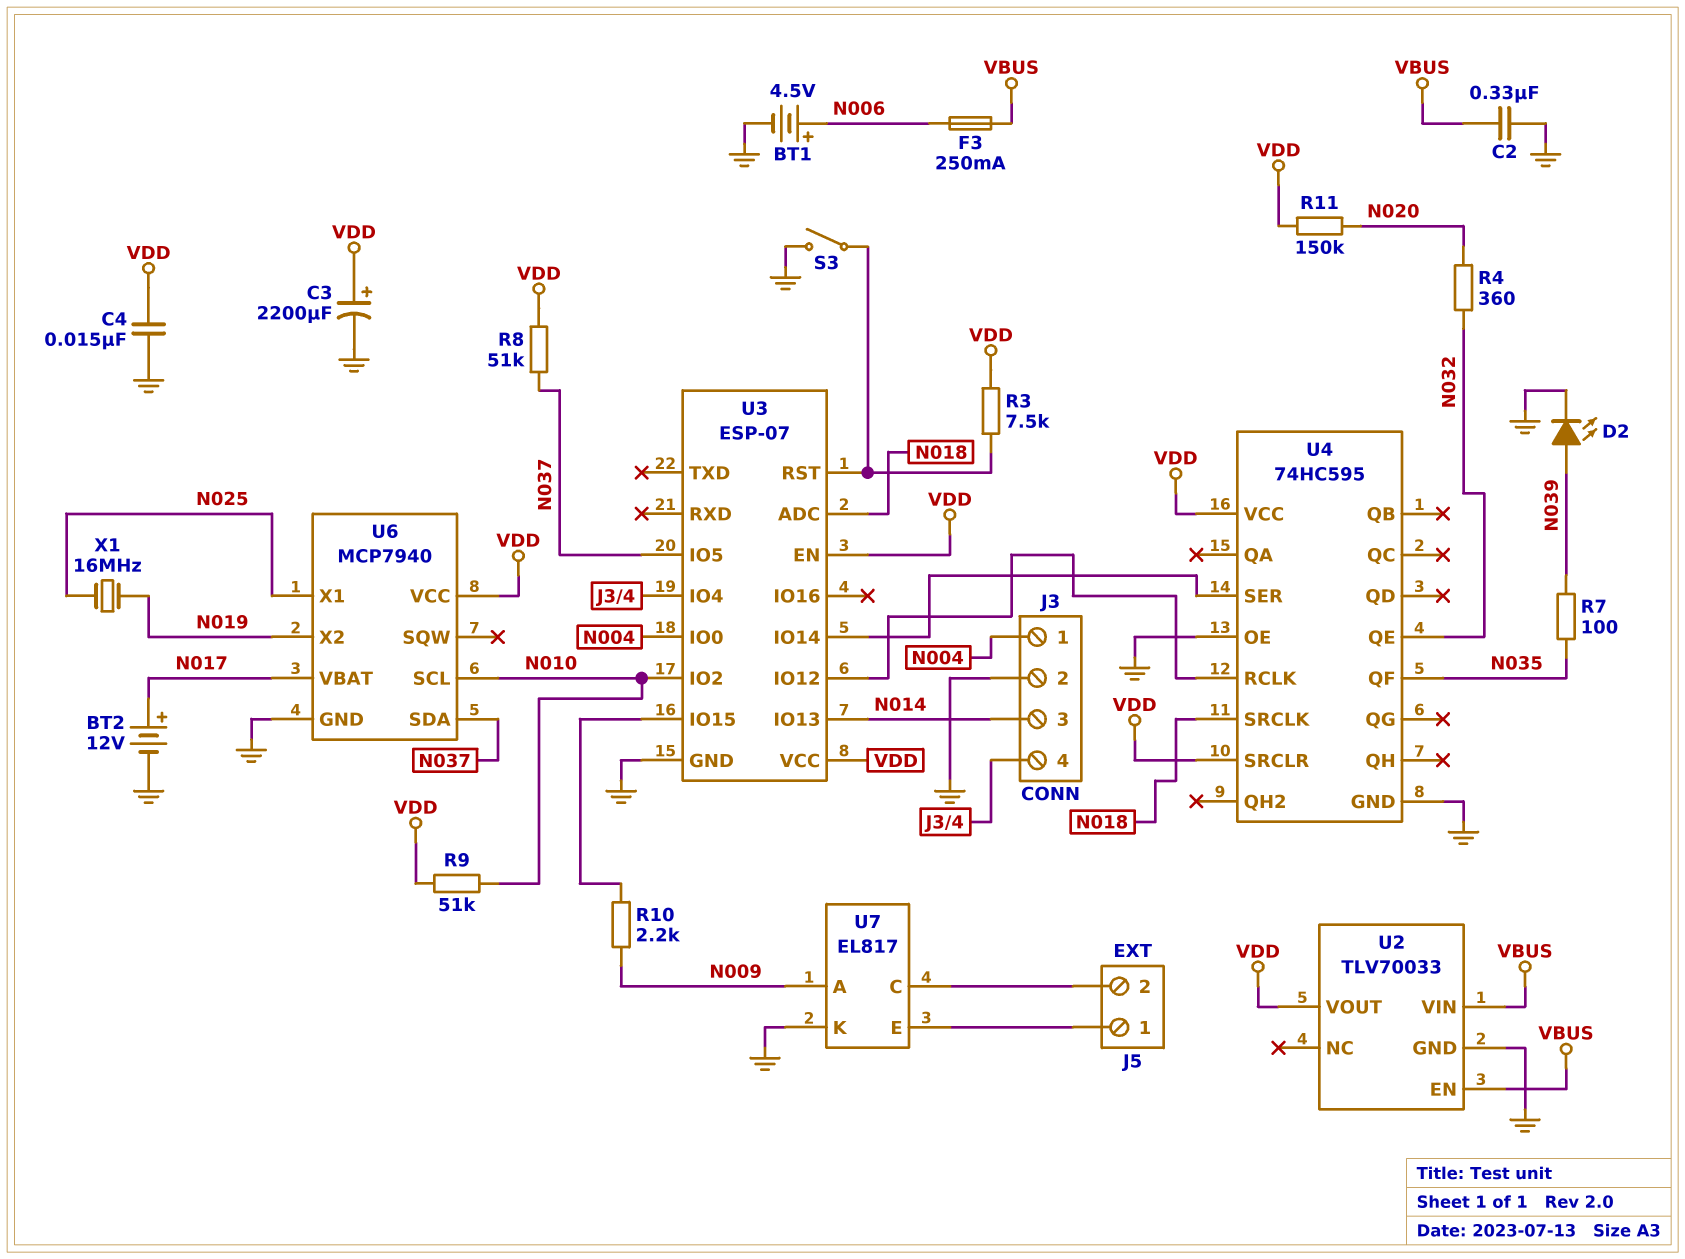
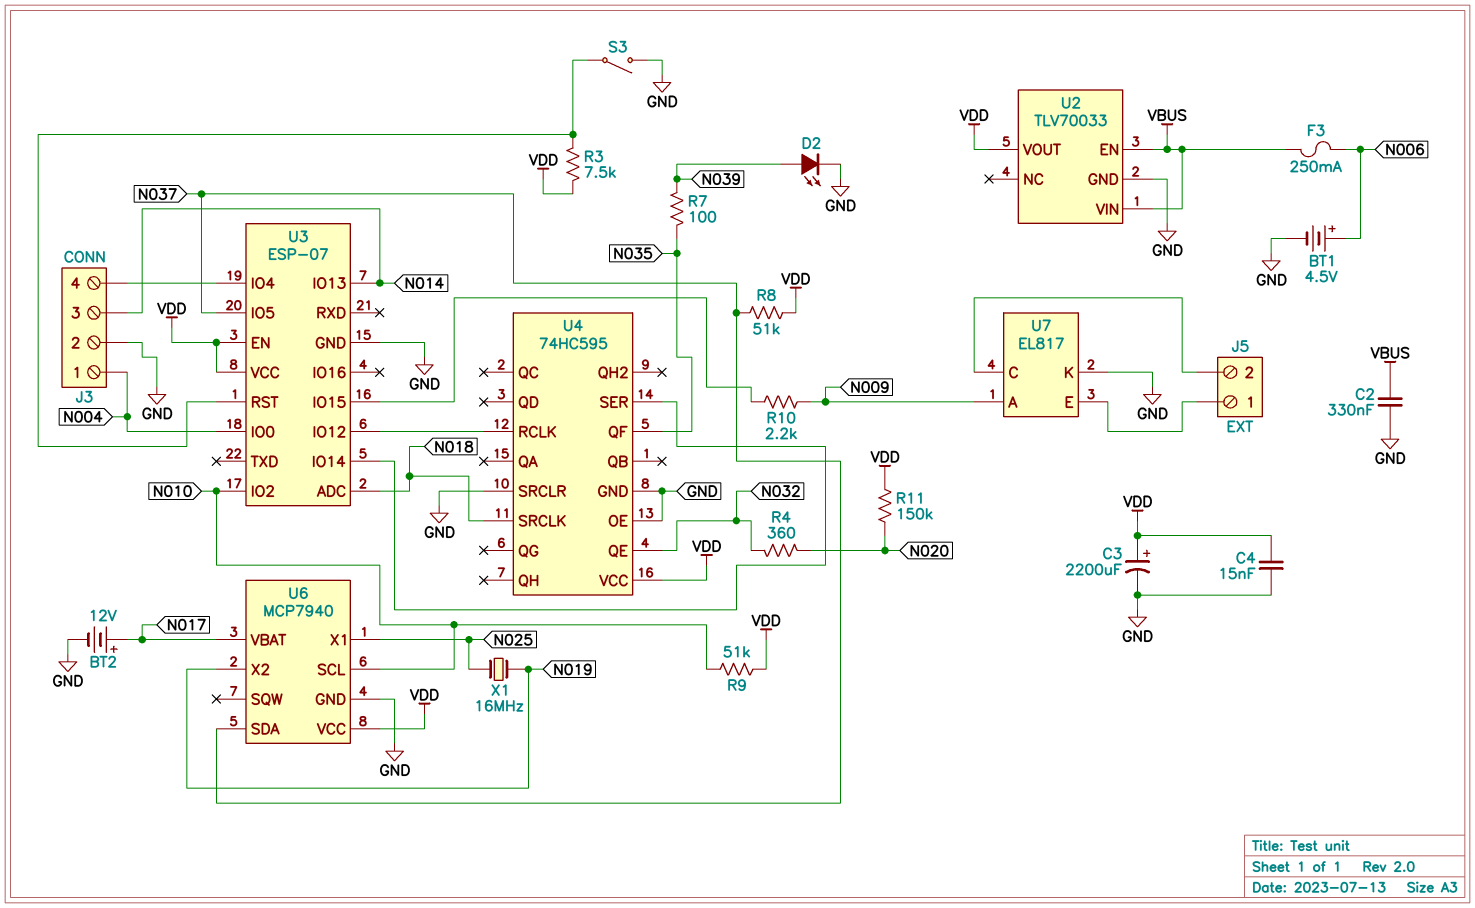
U4 pin SRCLR: VDD -> GND

